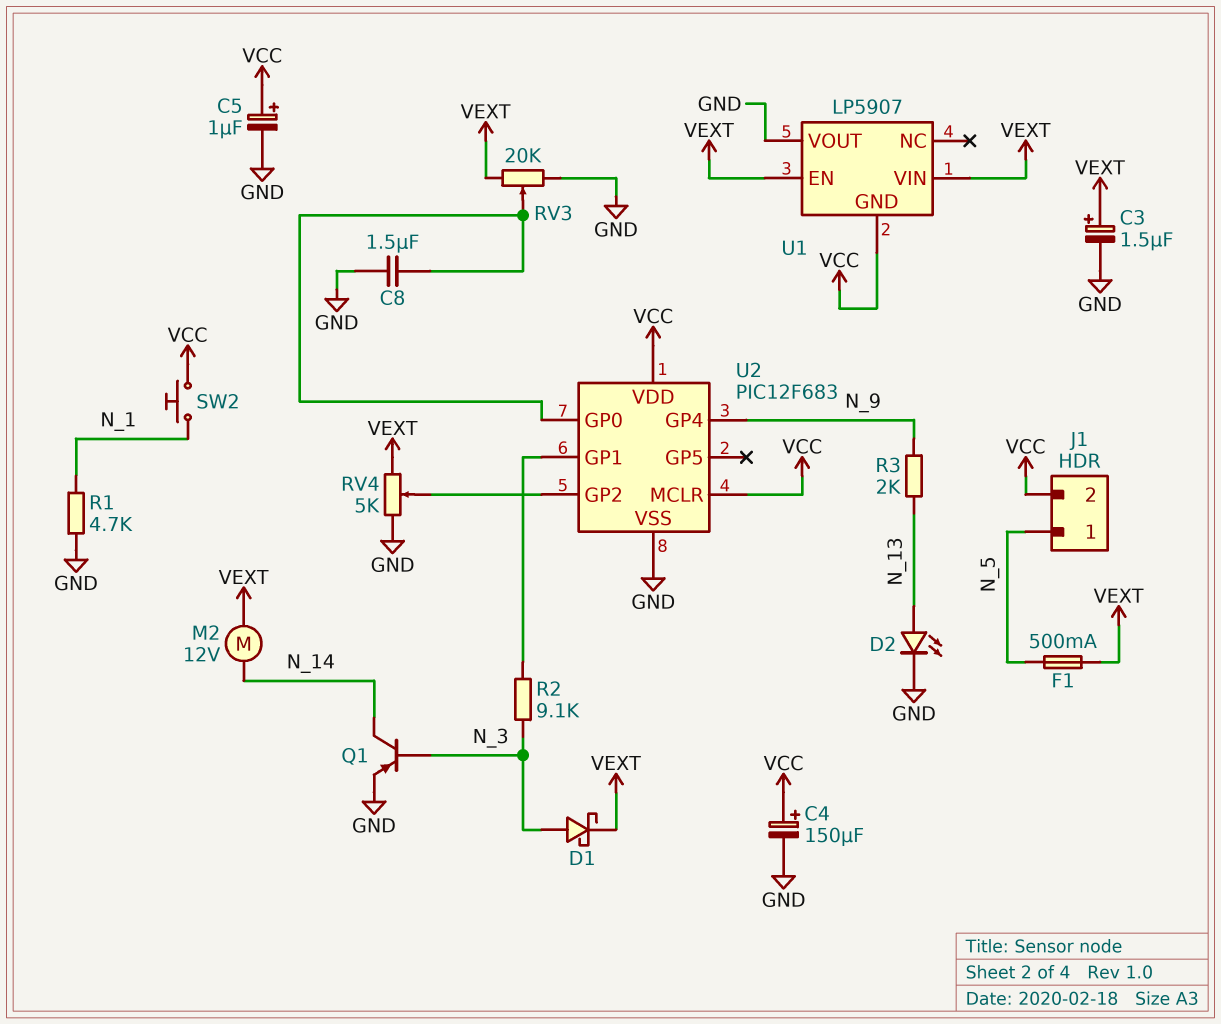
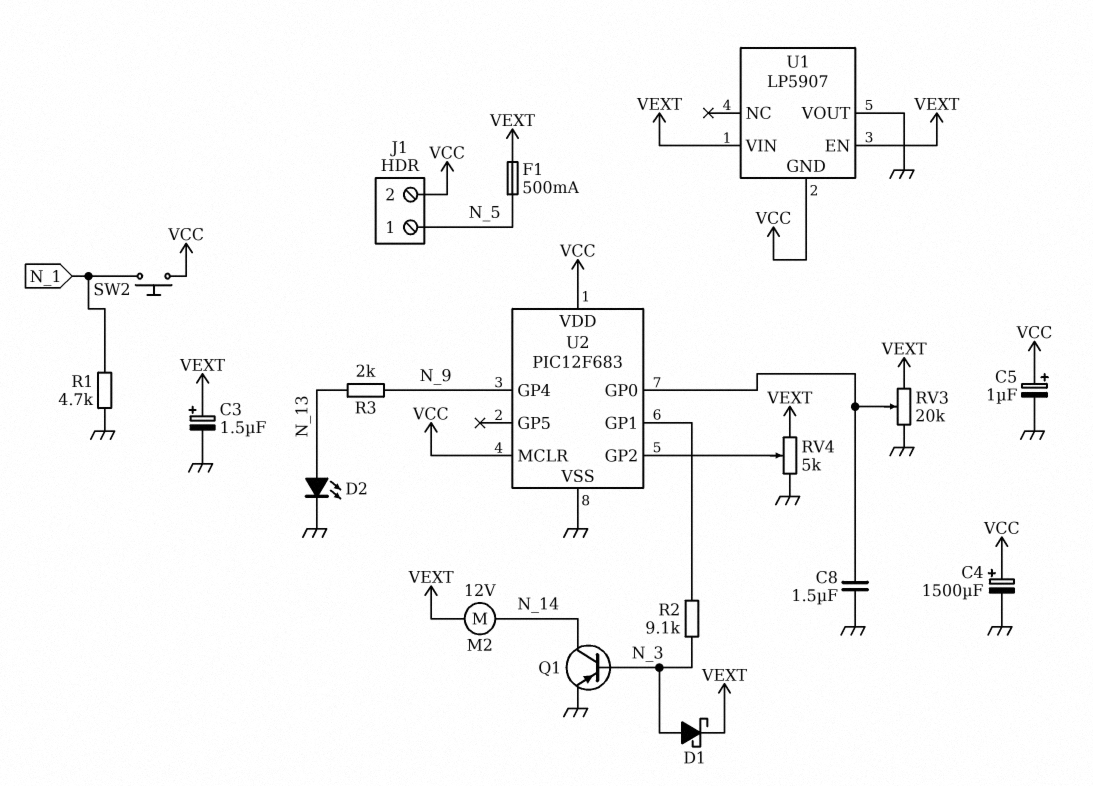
C4: 150uF (plus VCC, minus GND) -> 1500uF (plus VCC, minus GND)

